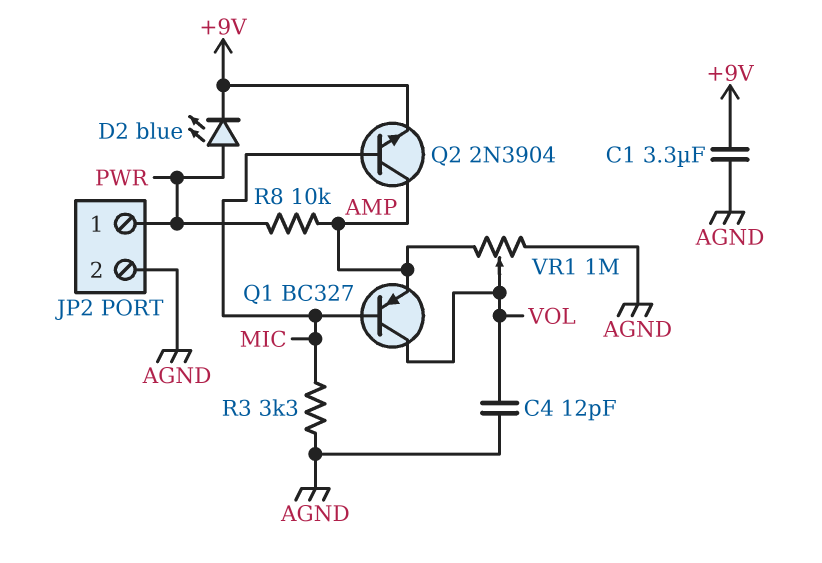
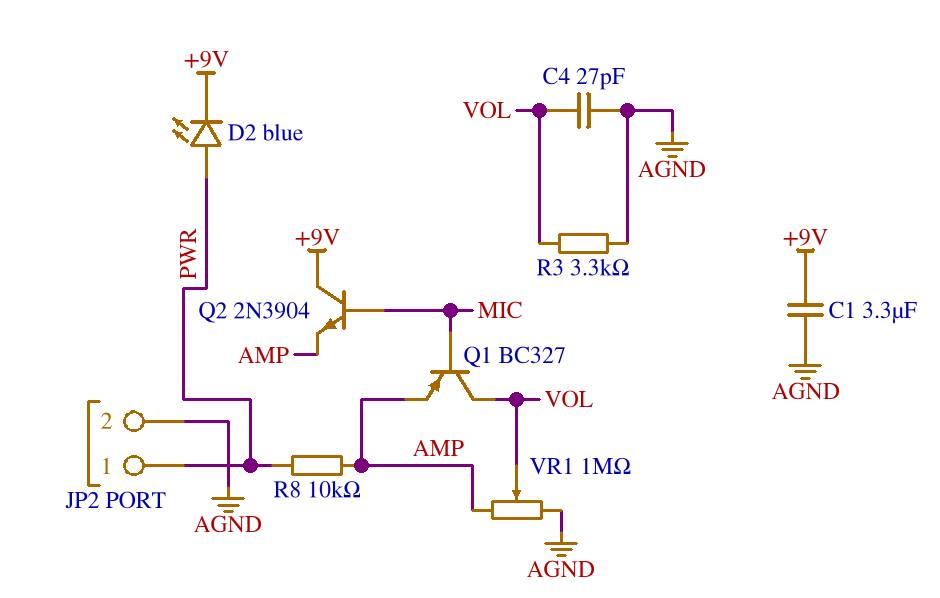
C4: 12pF (AGND, VOL) -> 27pF (AGND, VOL)
Q2: NPN 2N3904 (B MIC, C AMP, E +9V) -> NPN 2N3904 (B MIC, C +9V, E AMP)
R3: 3.3k (AGND, MIC) -> 3.3k (AGND, VOL)

